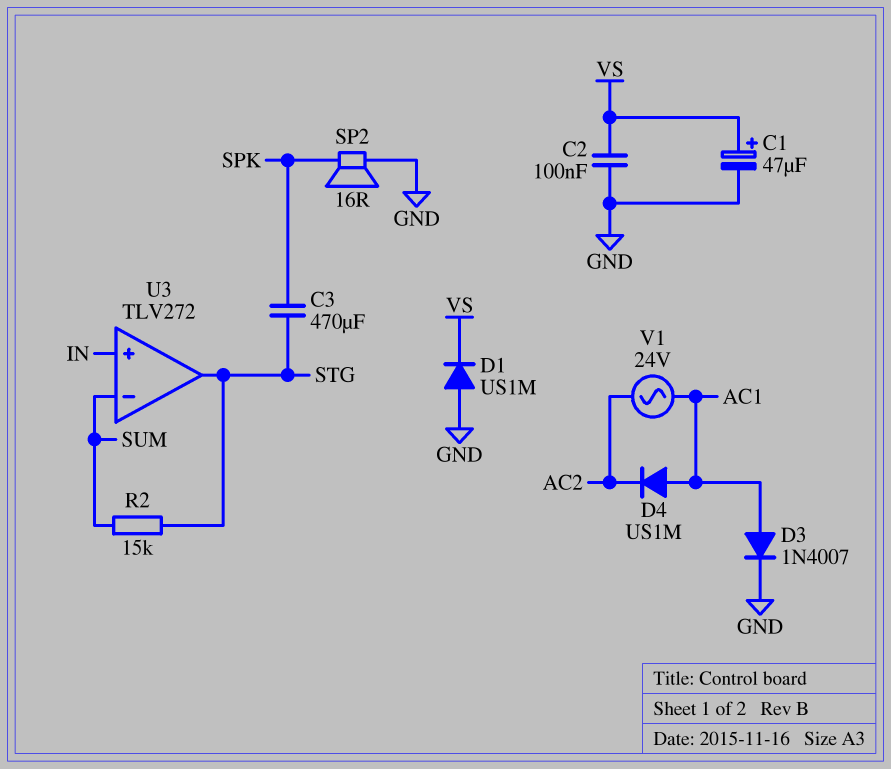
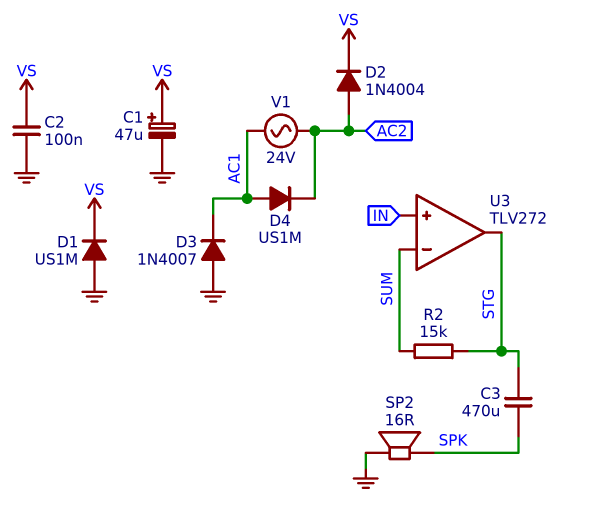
D2: none -> diode 1N4004 (A AC2, K VS)
D3: diode 1N4007 (A AC1, K GND) -> diode 1N4007 (A GND, K AC1)

